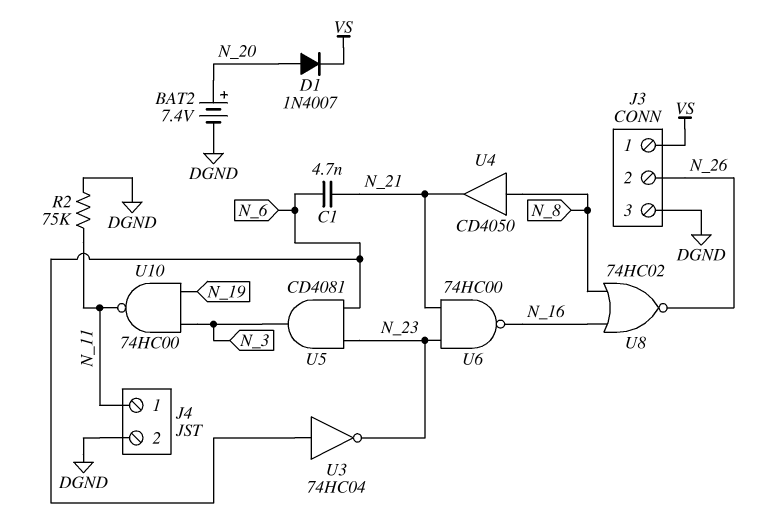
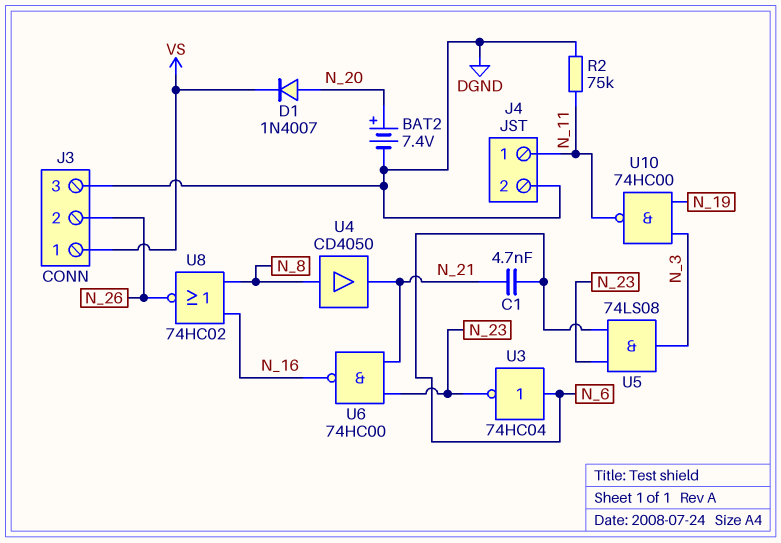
U5: AND CD4081 (in N_6, in N_23, out N_3) -> AND 74LS08 (in N_6, in N_23, out N_3)

